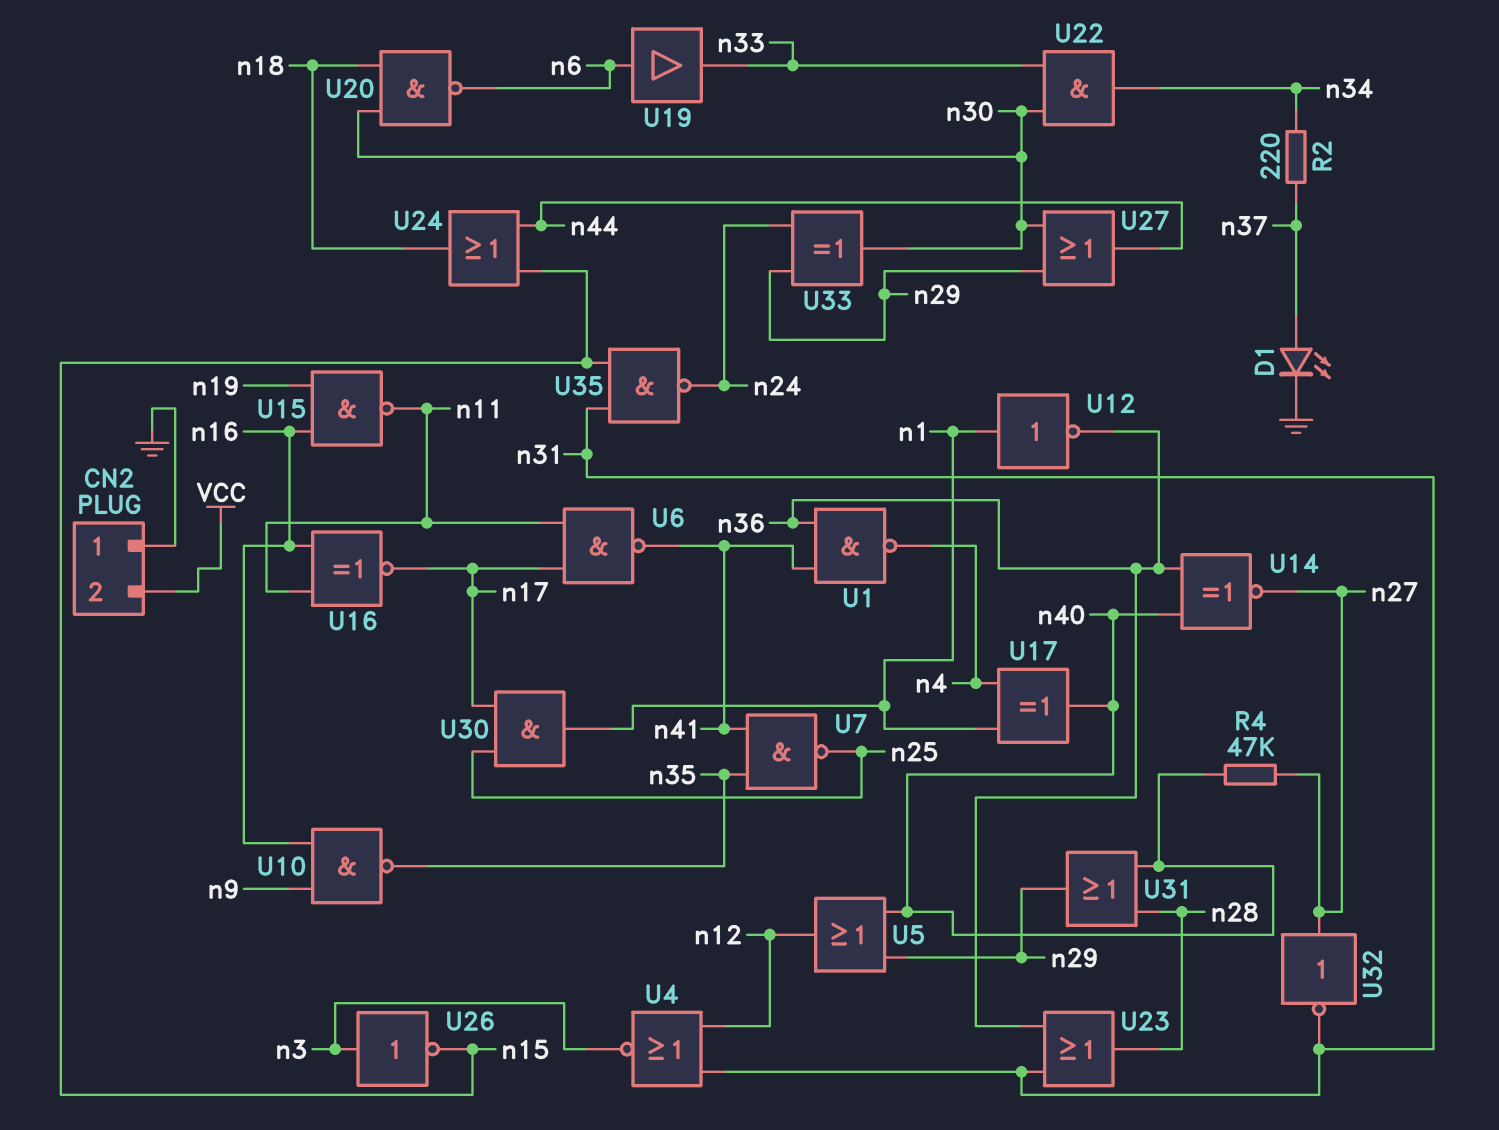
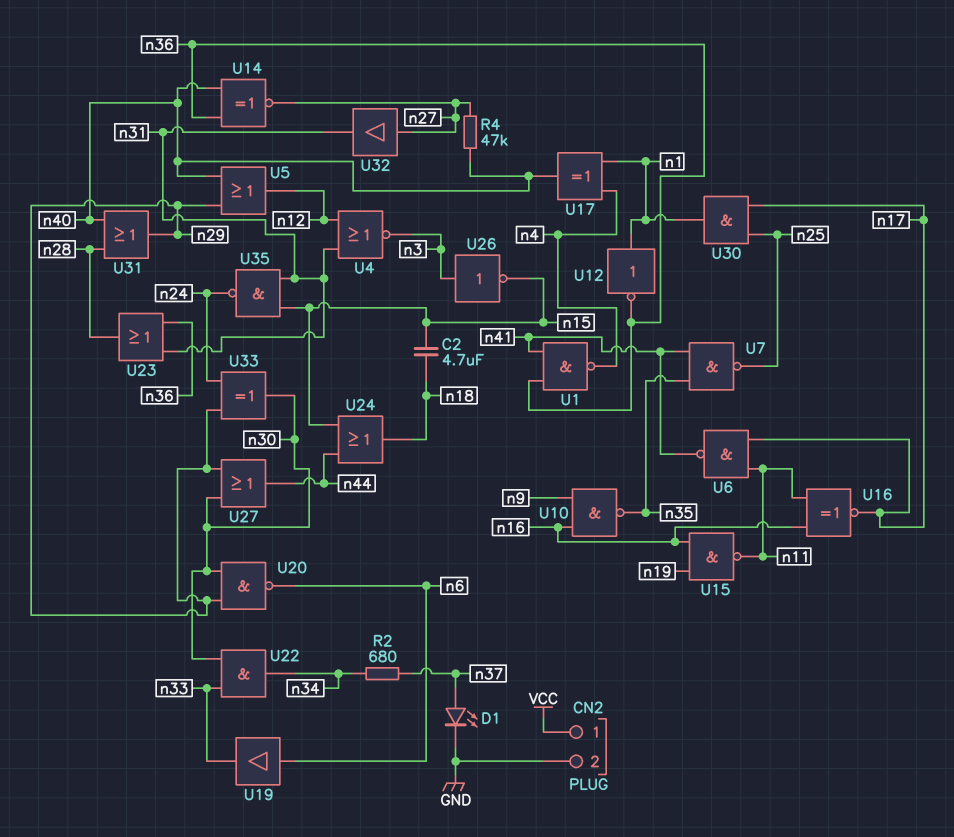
C2: none -> 4.7uF (n15, n18)
CN2 pin 1: GND -> VCC
CN2 pin 2: VCC -> GND
R2: 220 (n34, n37) -> 680 (n34, n37)
U20: NAND (in n18, in n30, out n6) -> NAND (in n29, in n30, out n6)
U32: NOT (in n27, out n31) -> buffer (in n27, out n31)

